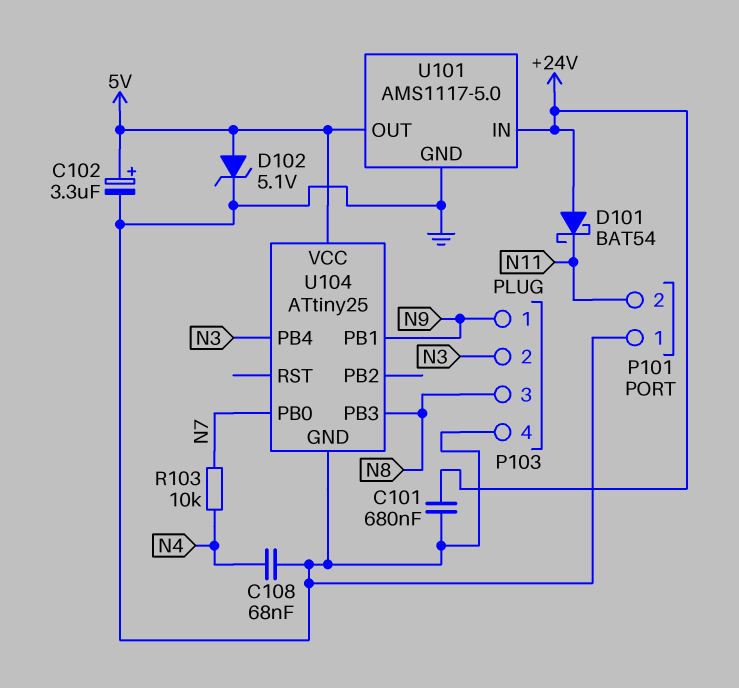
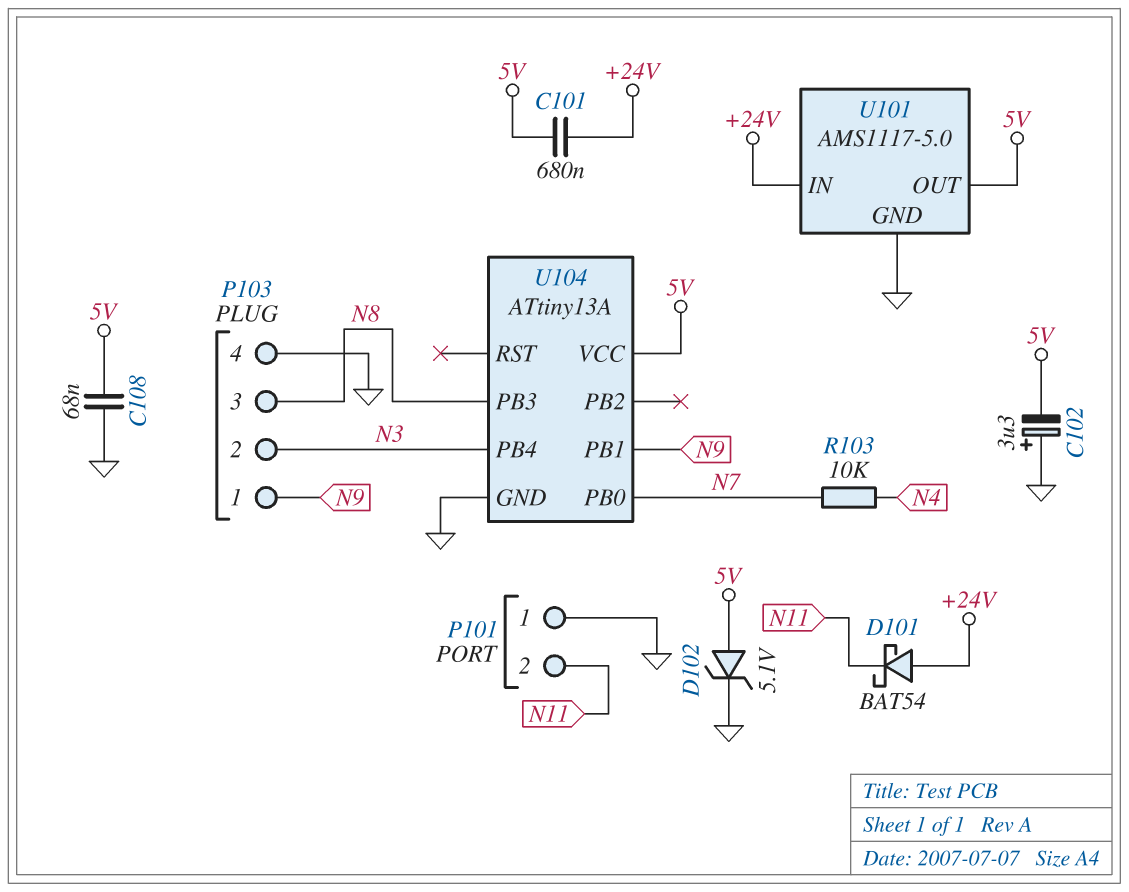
C101: 680nF (+24V, GND) -> 680nF (+24V, 5V)
C102: 3.3uF (plus 5V, minus GND) -> 3.3uF (plus GND, minus 5V)
C108: 68nF (GND, N4) -> 68nF (5V, GND)
U104: ATtiny25 -> ATtiny13A

